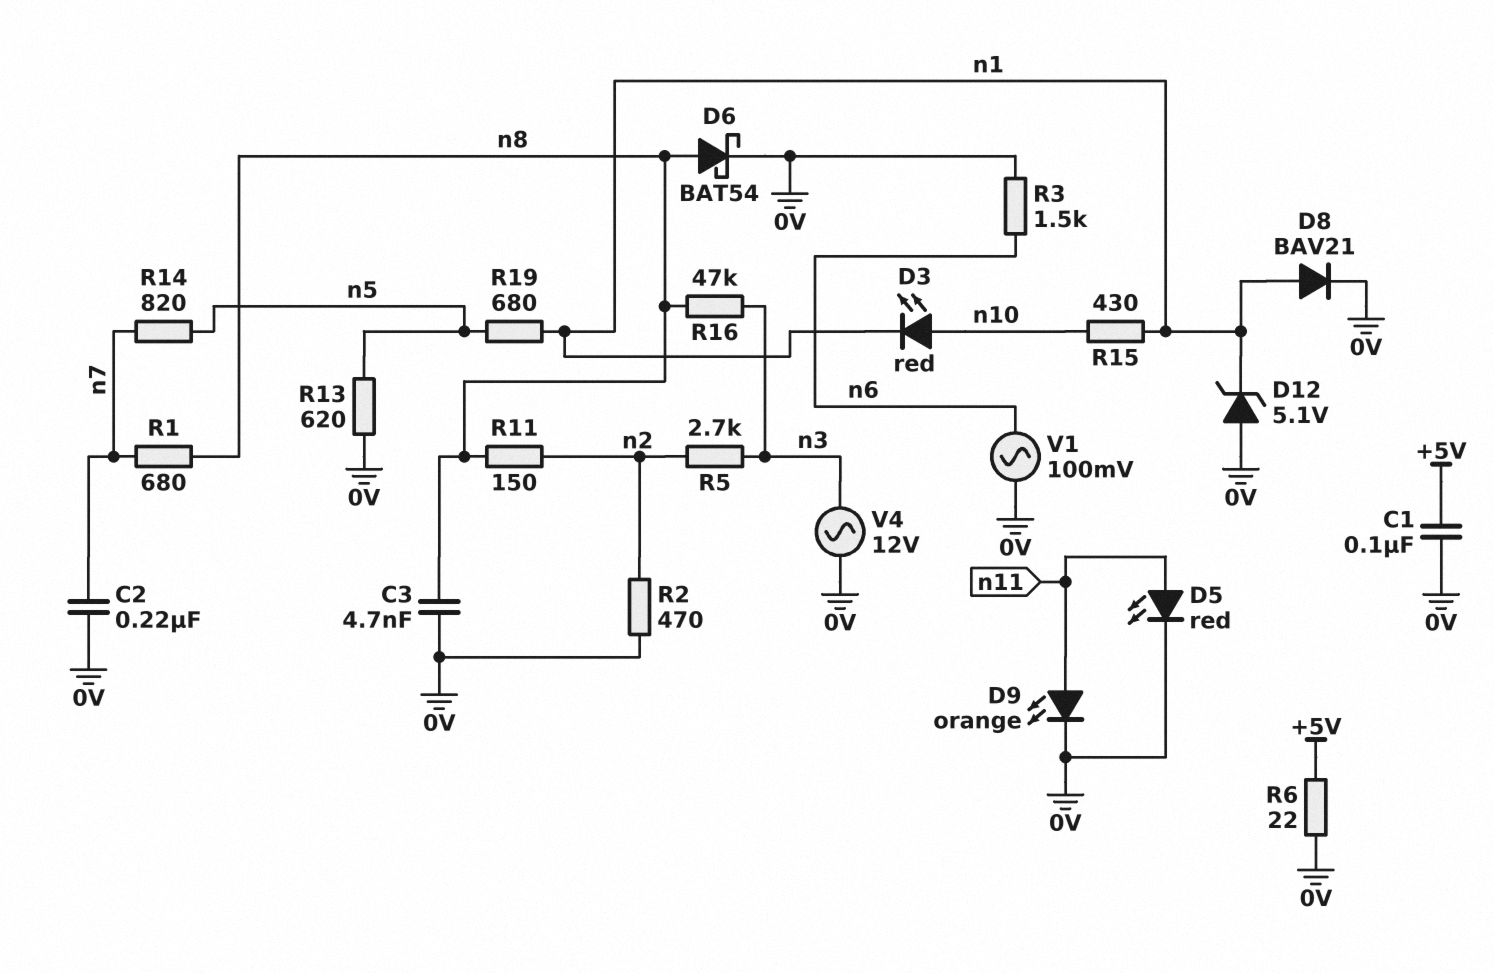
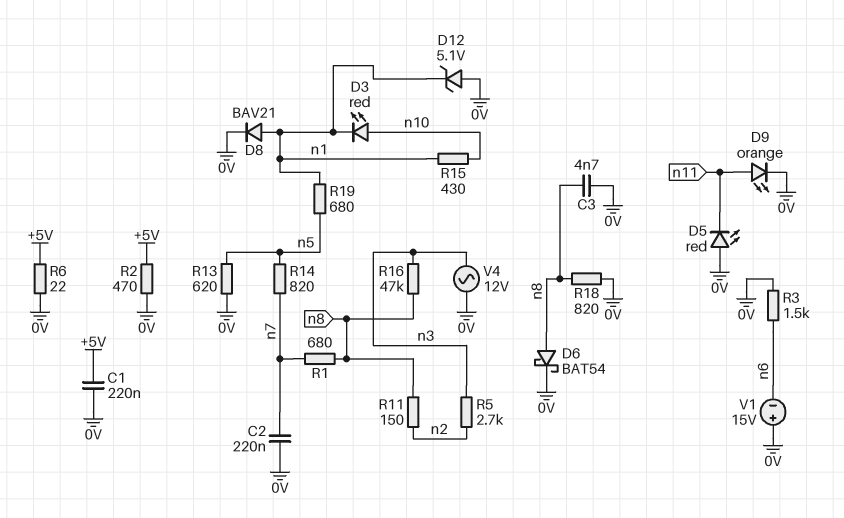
C1: 100nF (+5V, 0V) -> 220nF (+5V, 0V)
D5: LED red (A n11, K 0V) -> LED red (A 0V, K n11)
R2: 470 (0V, n2) -> 470 (+5V, 0V)
R18: none -> 820 (0V, n8)
V1: AC 100mV (0V, n6) -> 15V (plus 0V, minus n6)

